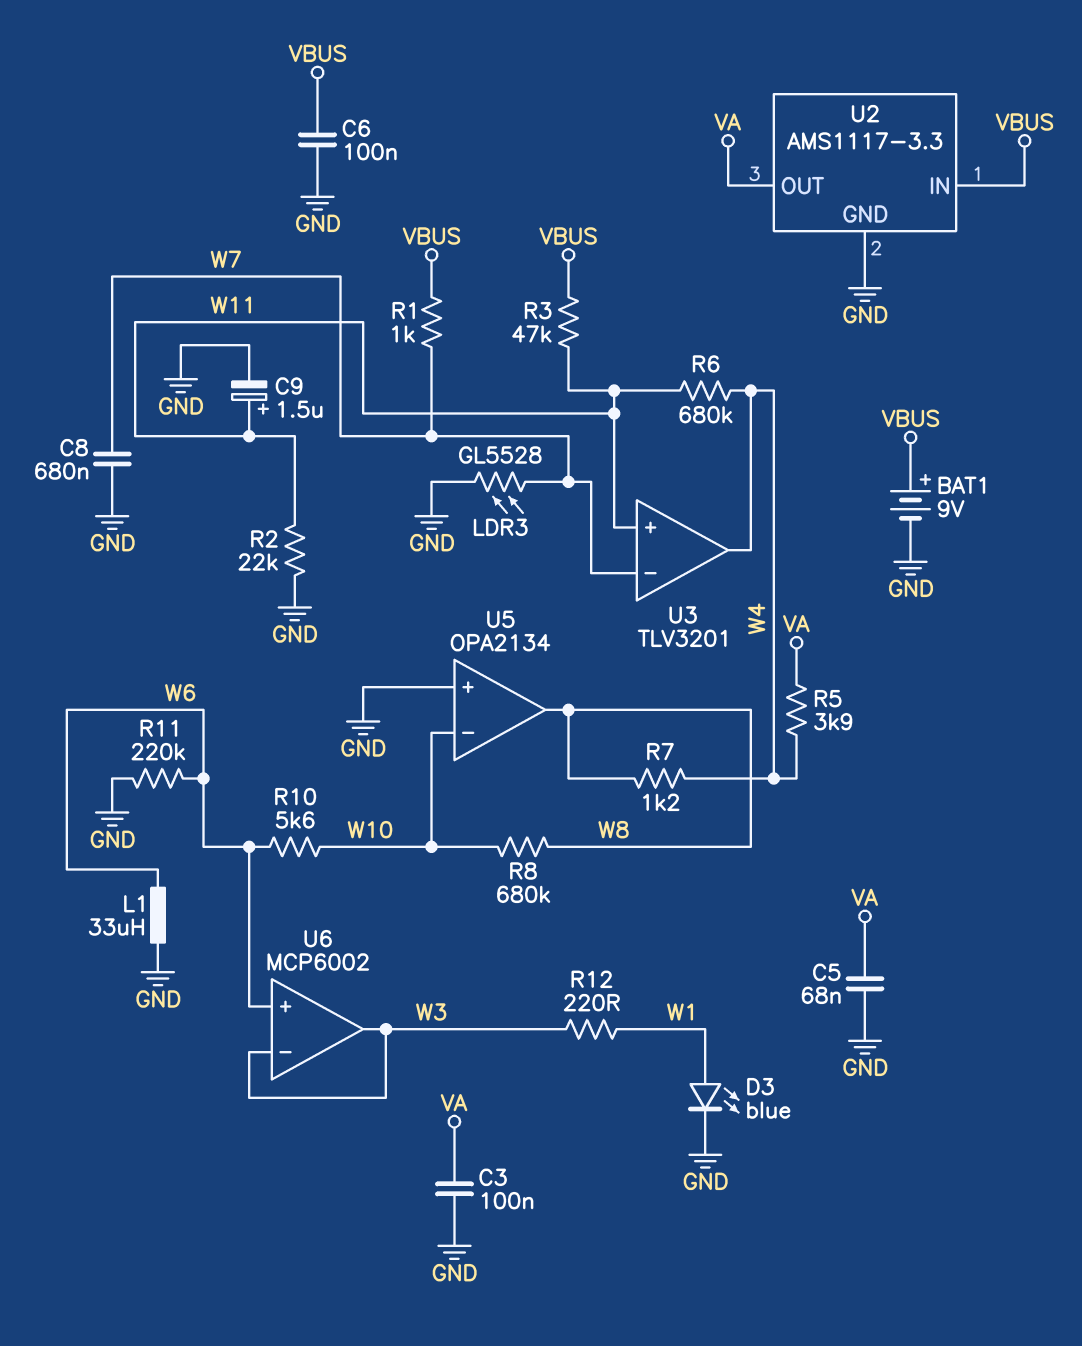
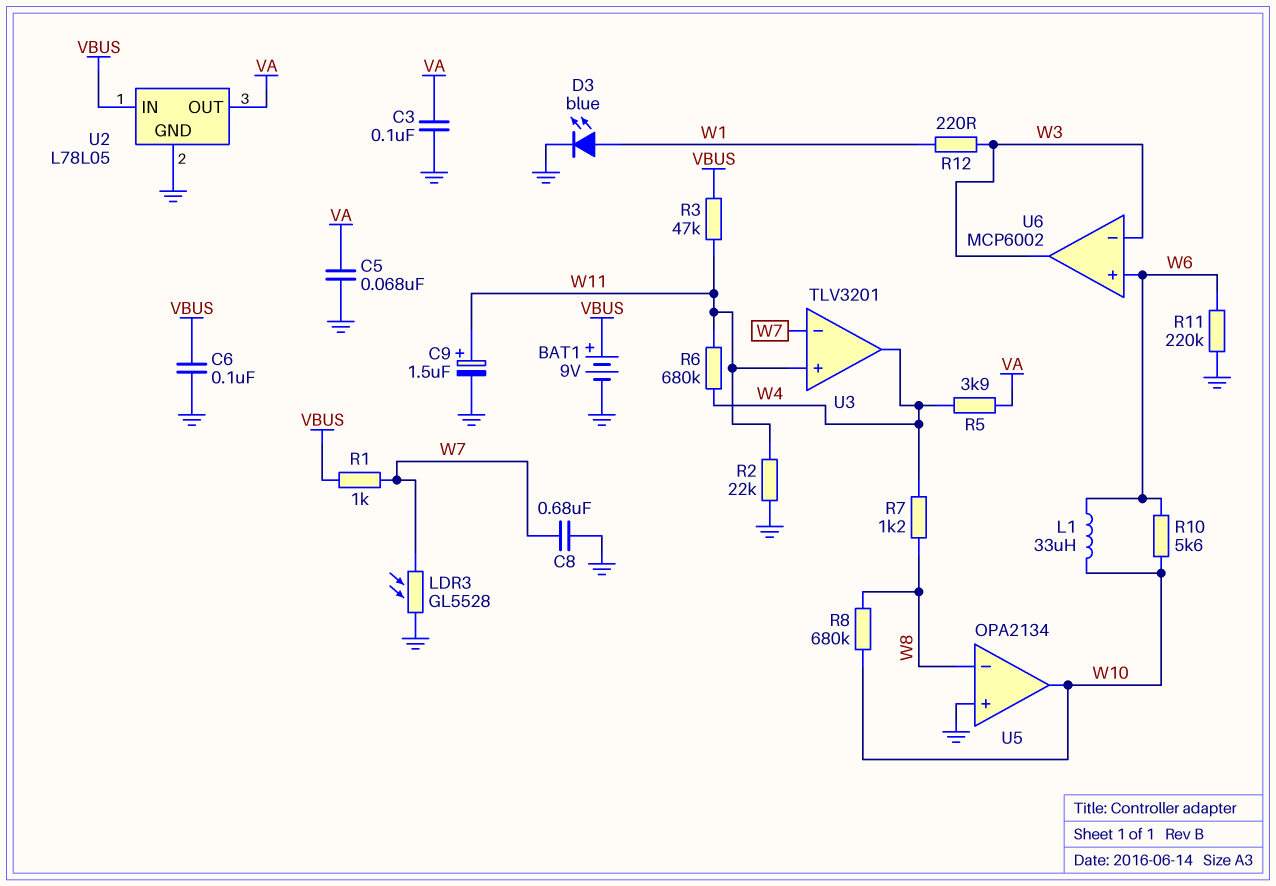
L1: 33uH (GND, W6) -> 33uH (W6, W10)
U2: AMS1117-3.3 -> L78L05
U5 pin in-: W10 -> W8
U5 pin out: W8 -> W10

